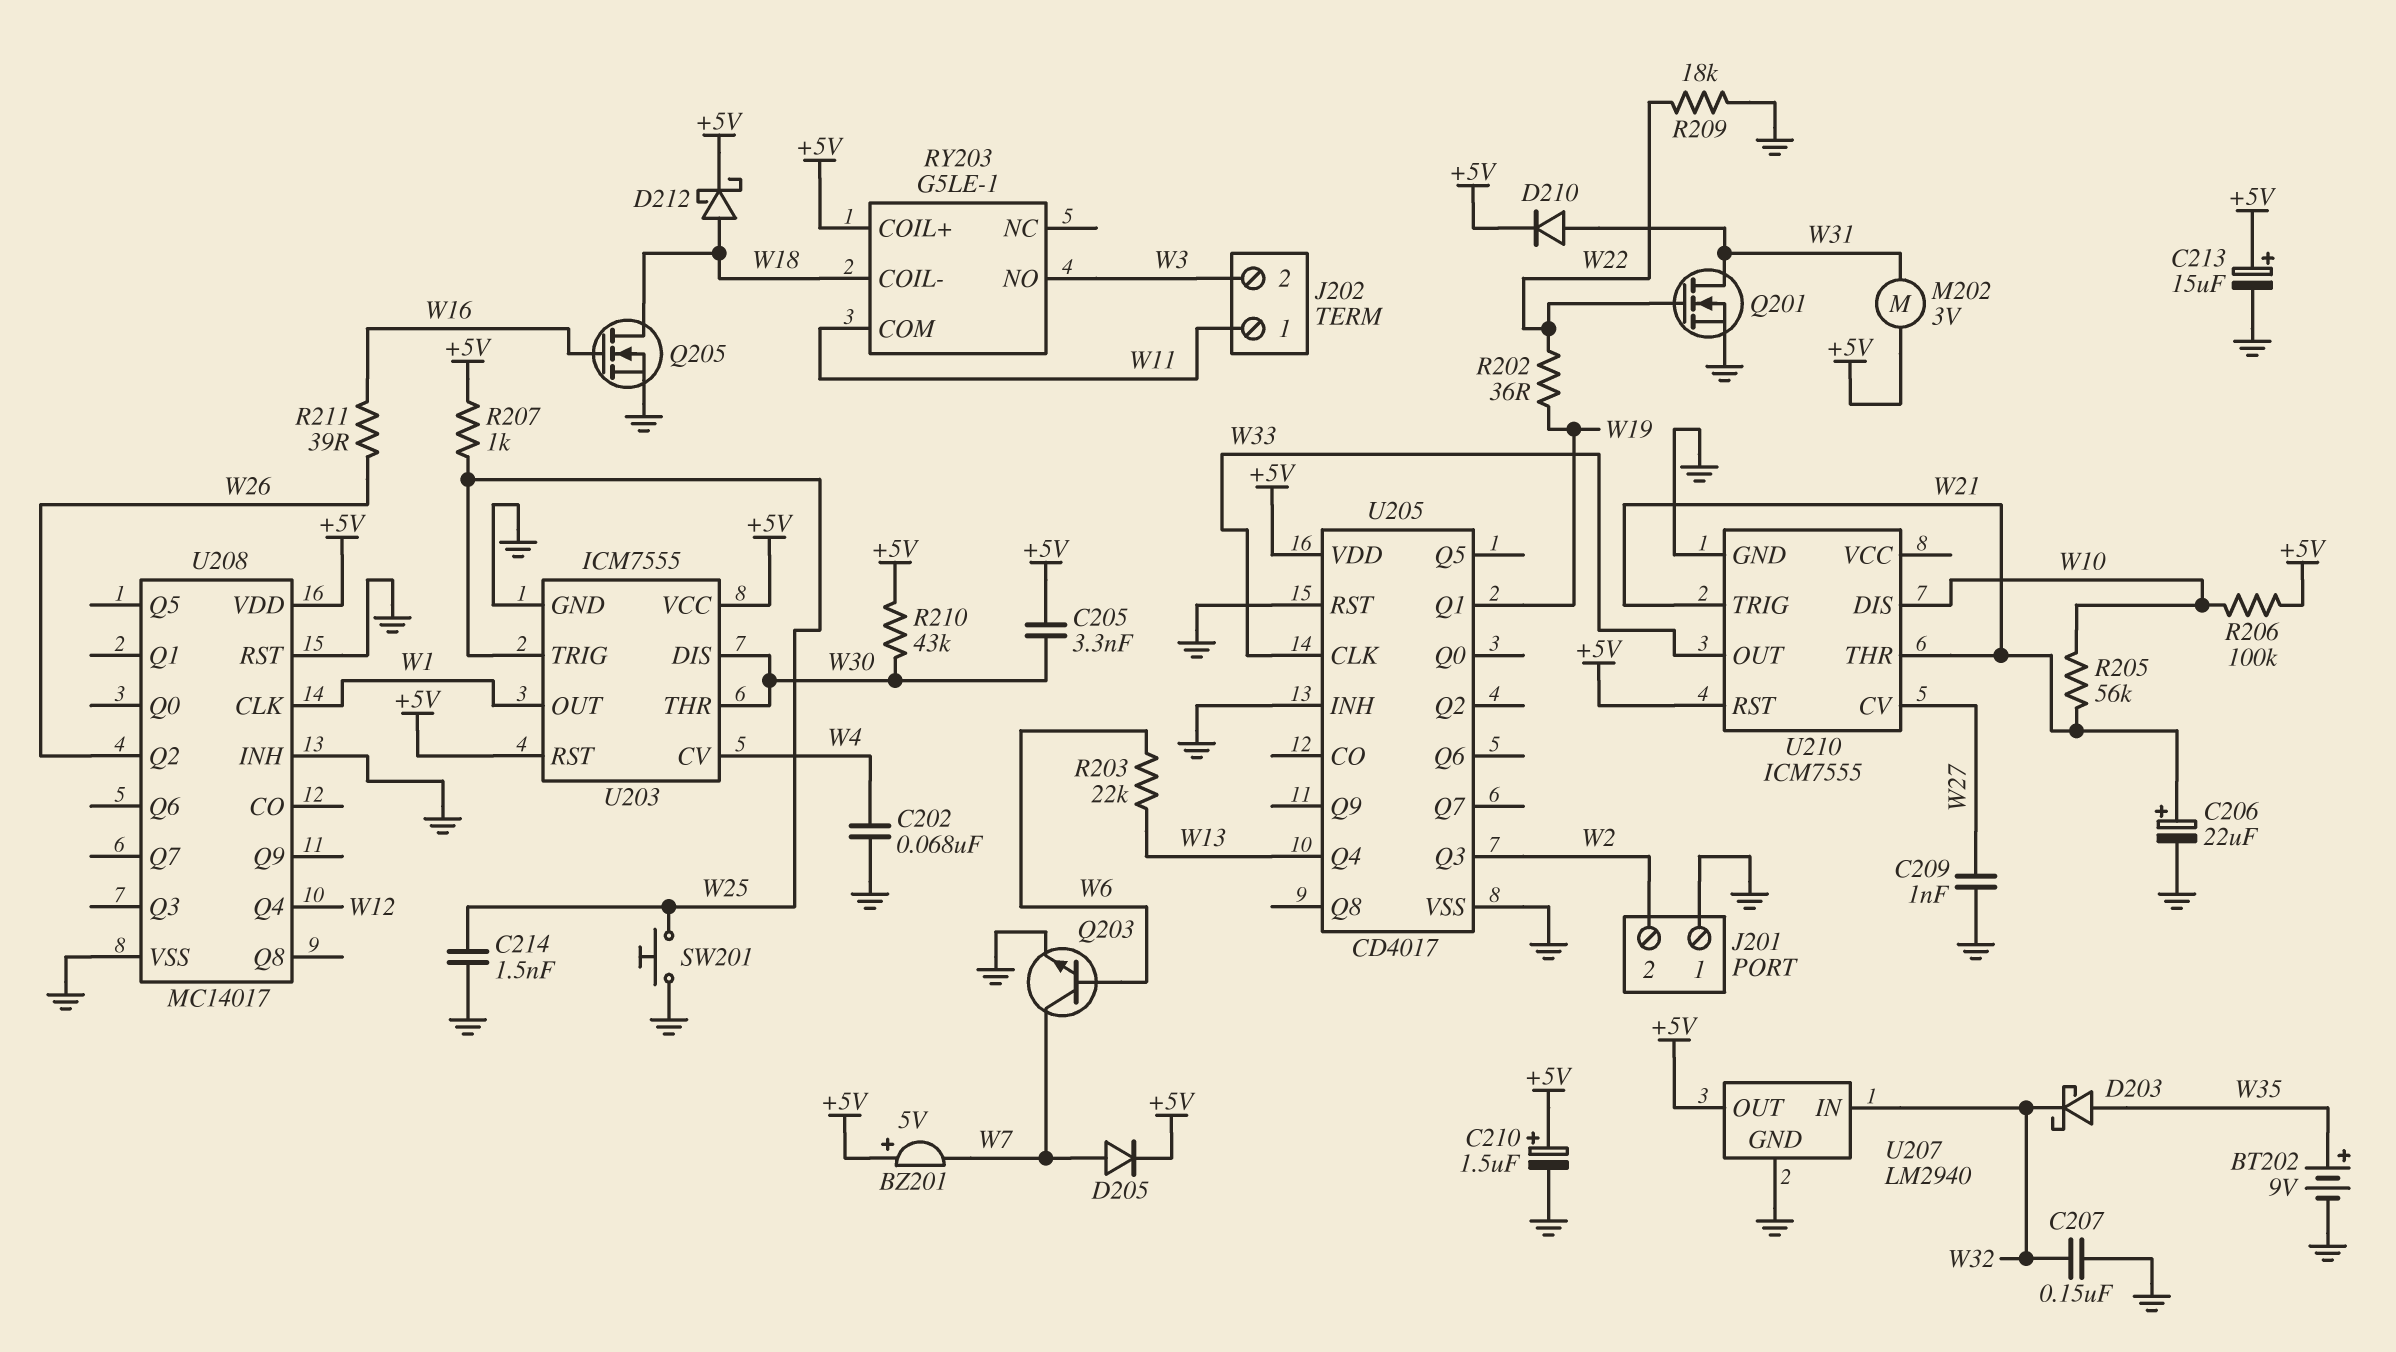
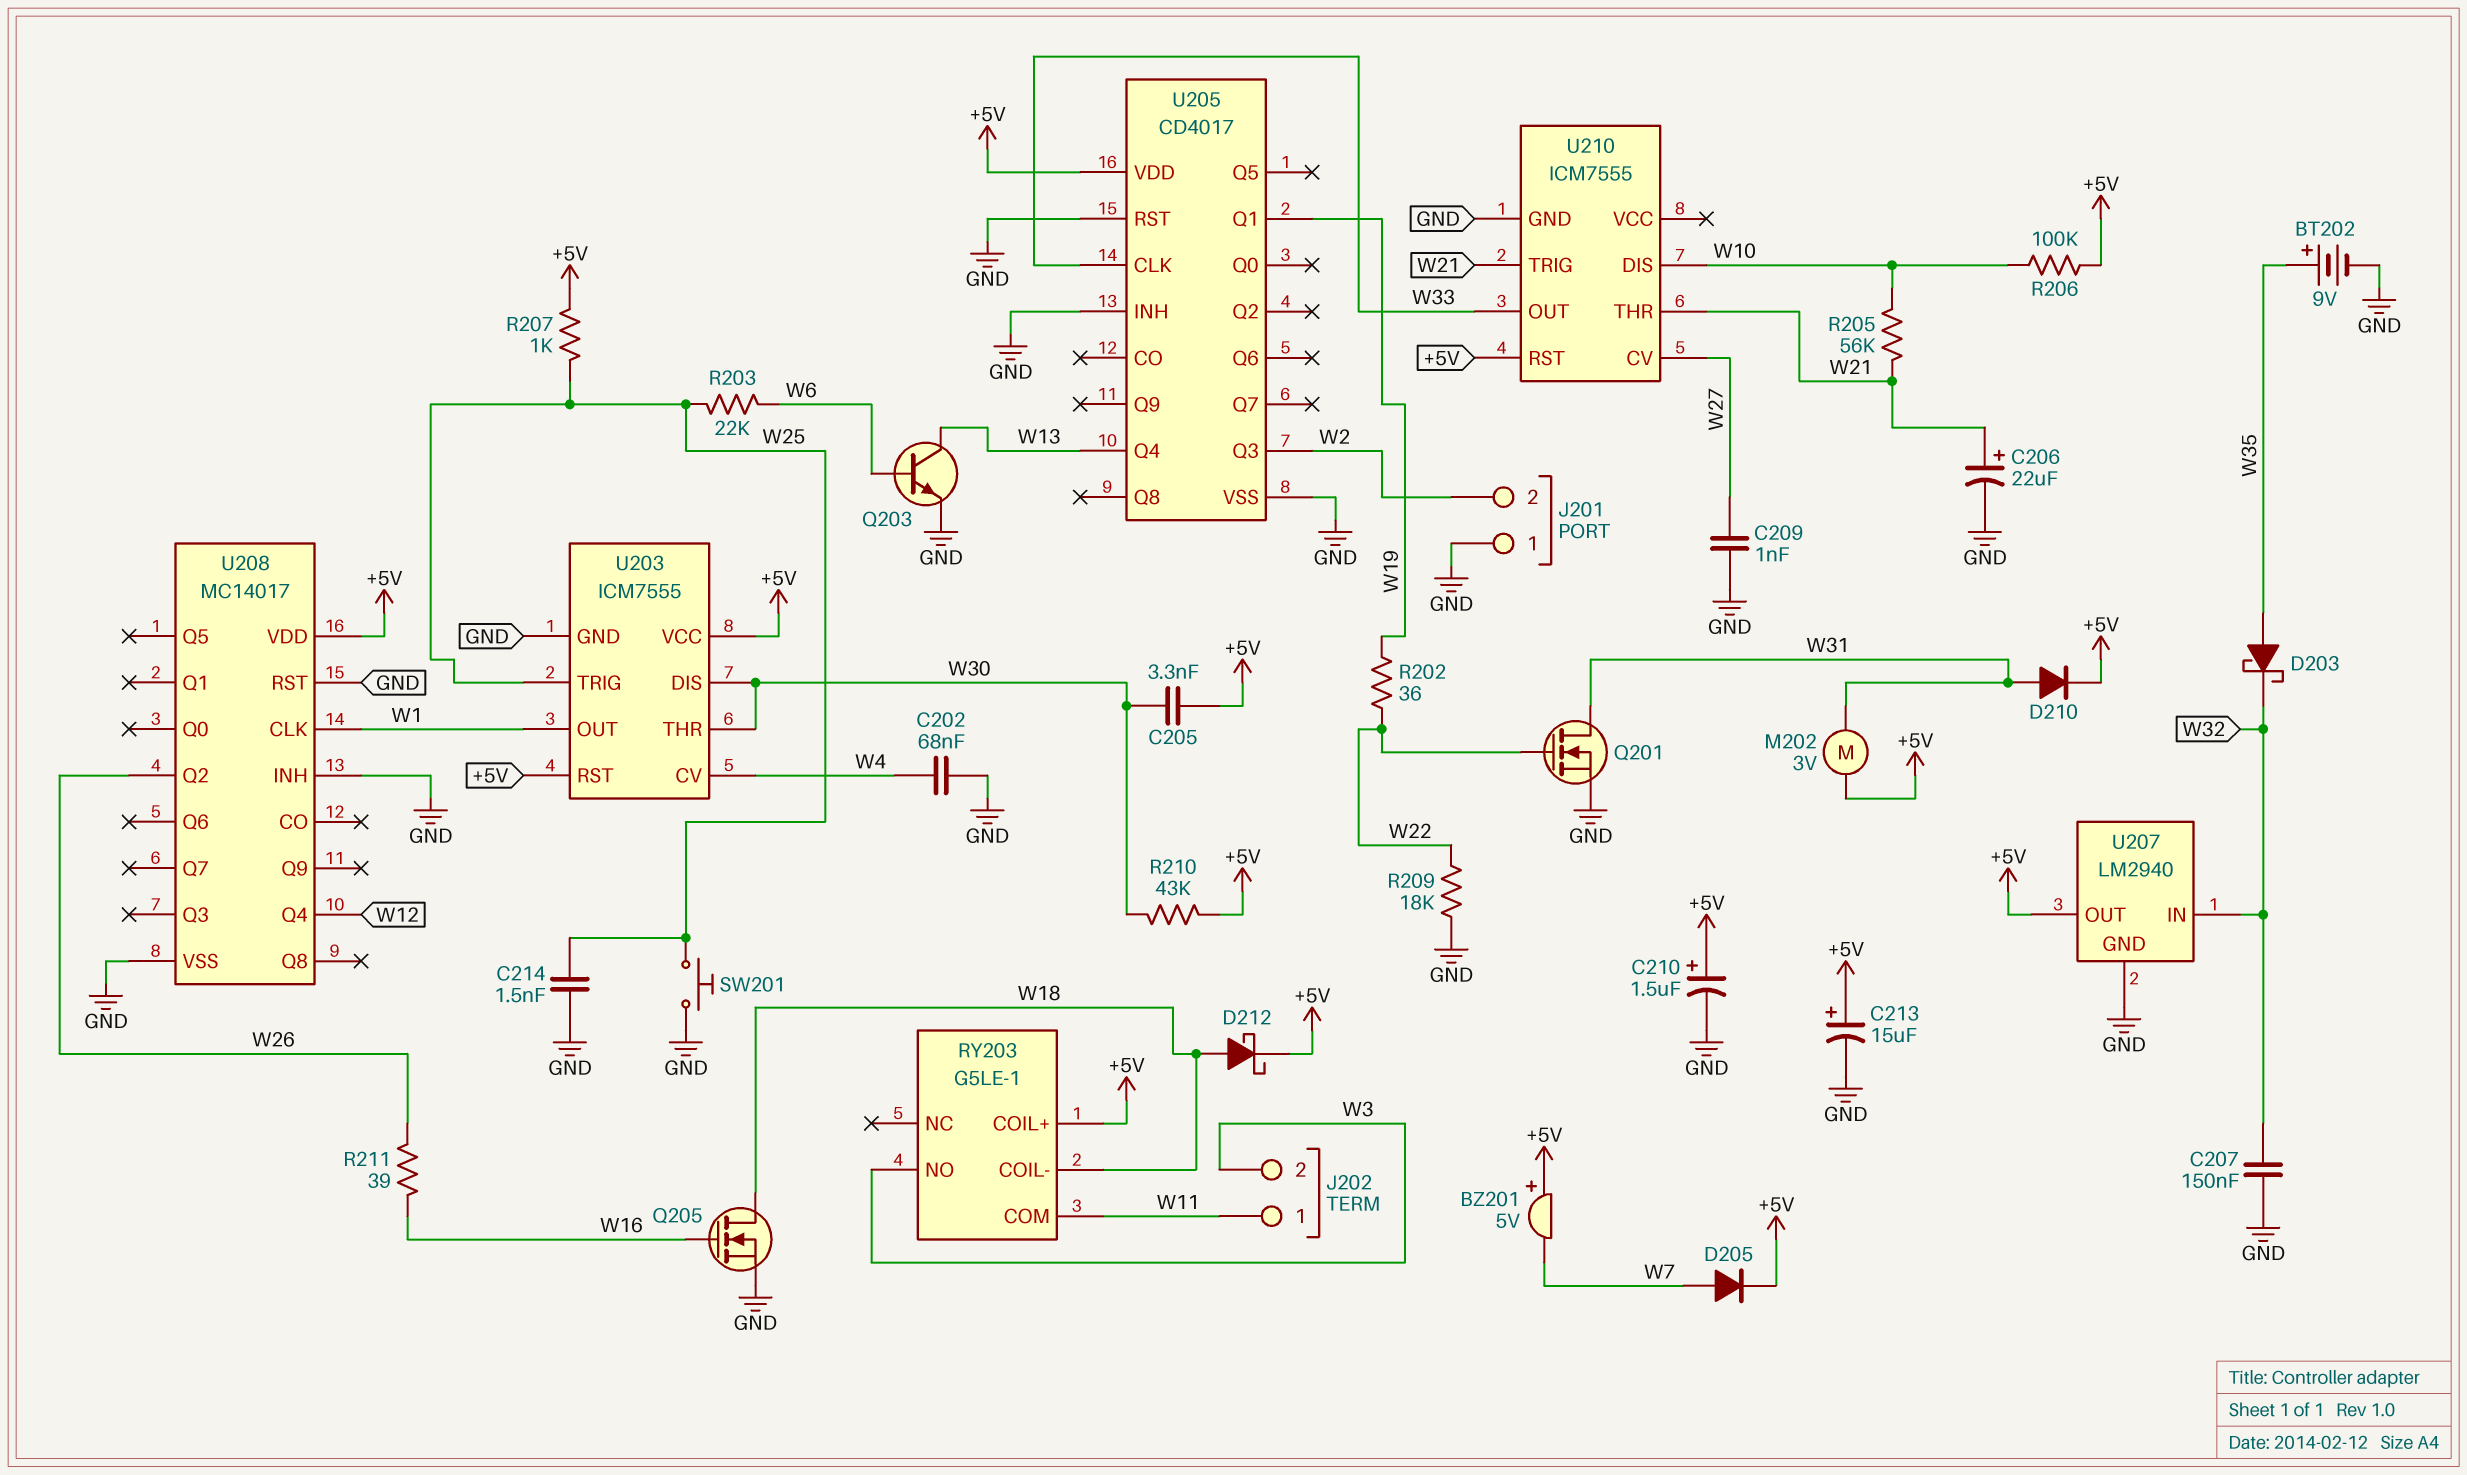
Q203: NPN (B W6, C W7, E GND) -> NPN (B W6, C W13, E GND)
R203: 22k (W6, W13) -> 22k (W6, W25)

